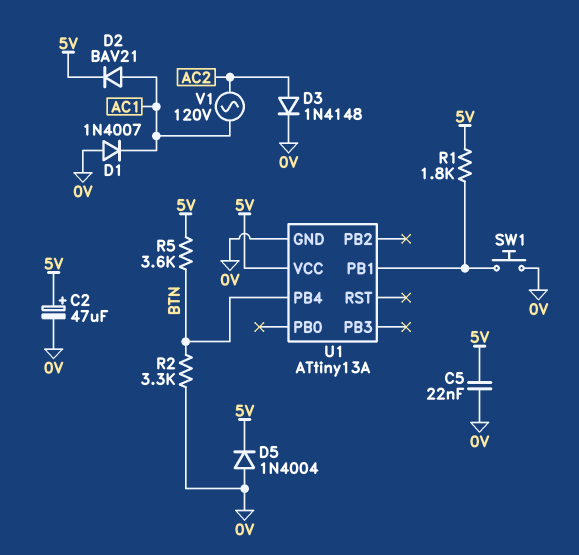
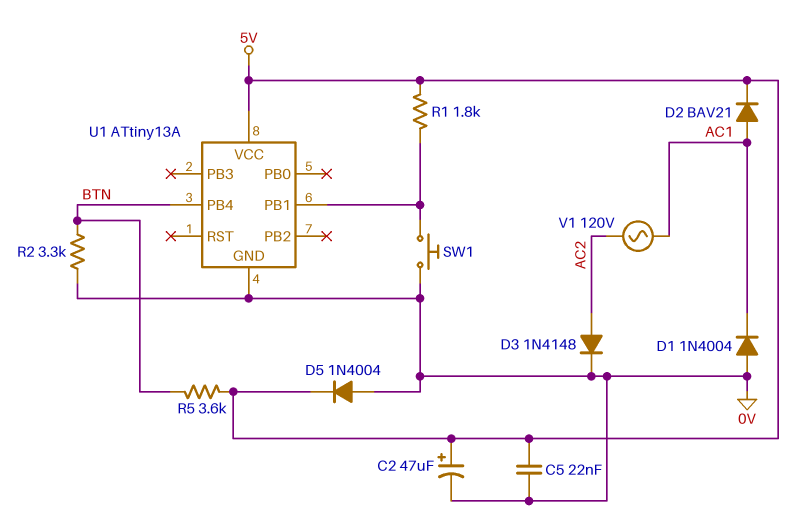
D1: diode 1N4007 (A 0V, K AC1) -> diode 1N4004 (A 0V, K AC1)

